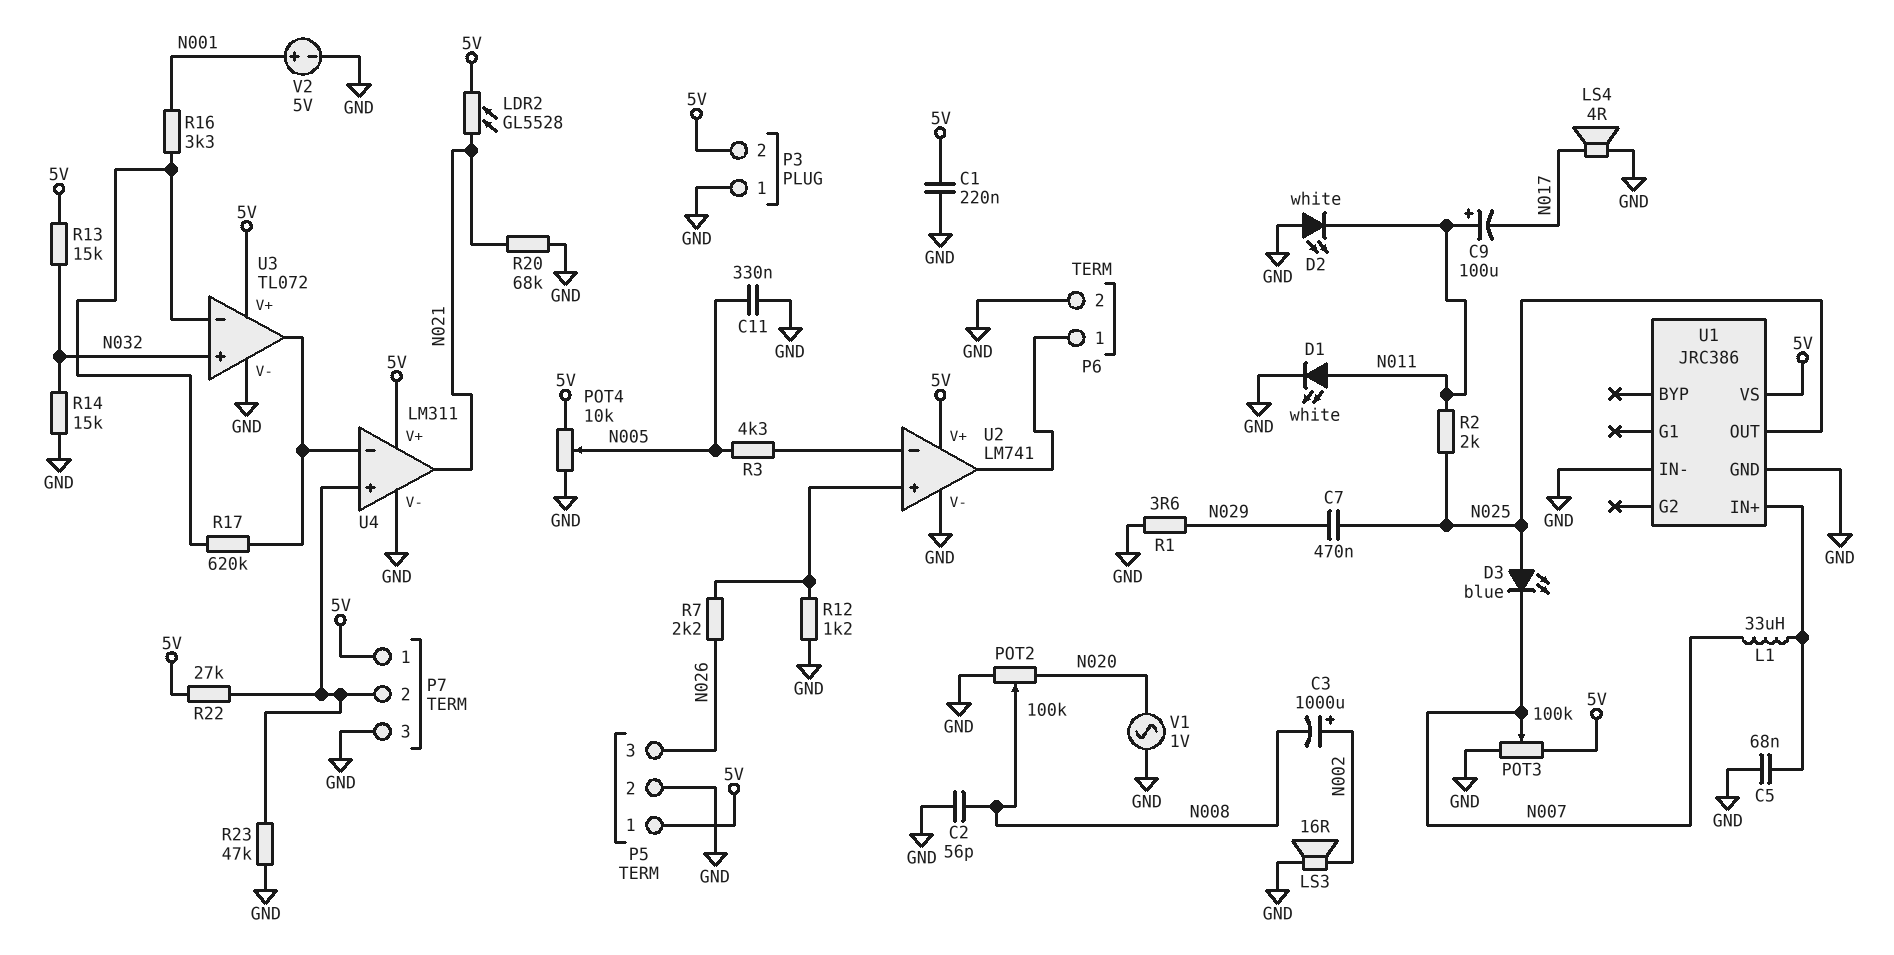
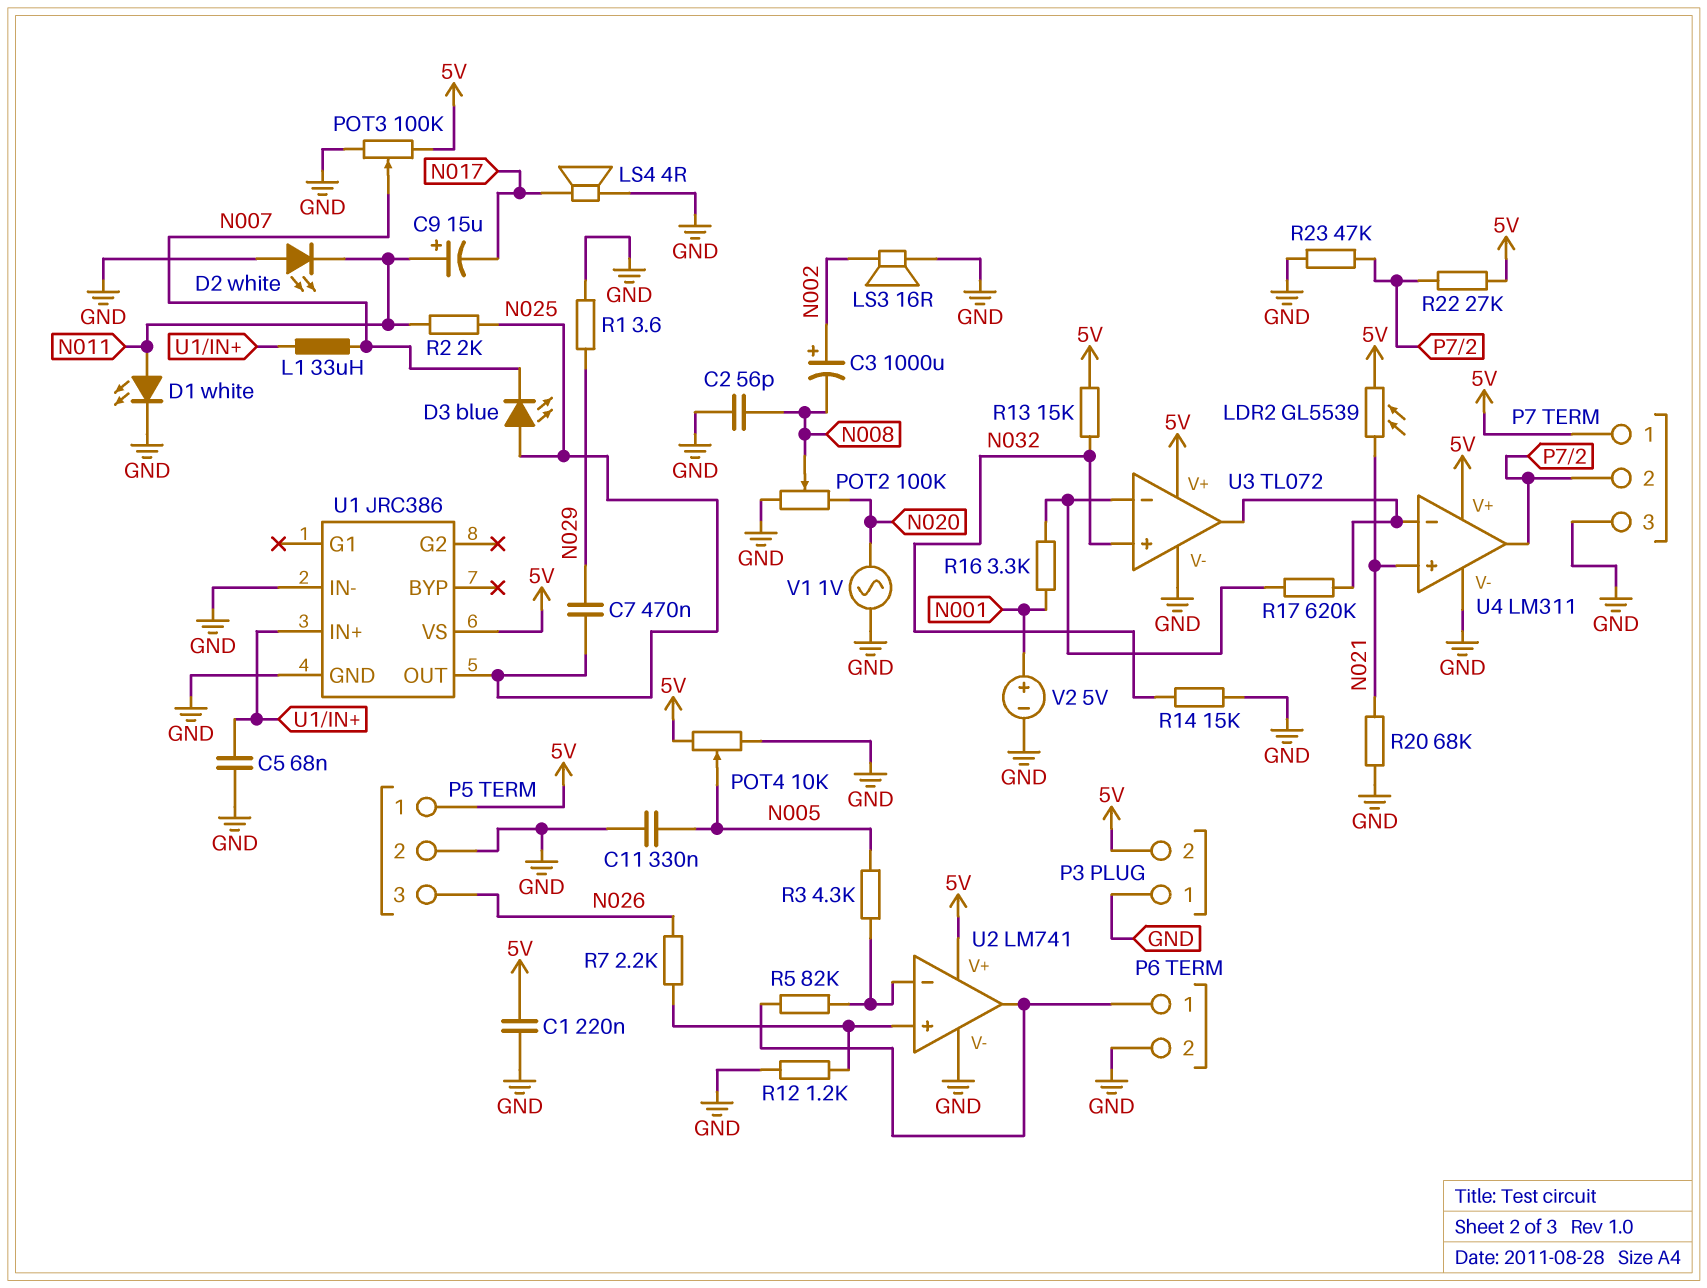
C9: 100uF (plus N011, minus N017) -> 15uF (plus N011, minus N017)
LDR2: GL5528 (5V, N021) -> GL5539 (5V, N021)
R5: none -> 82k (P6/1, U2/in-)
U4 pin in+: P7/2 -> N021
U4 pin out: N021 -> P7/2

